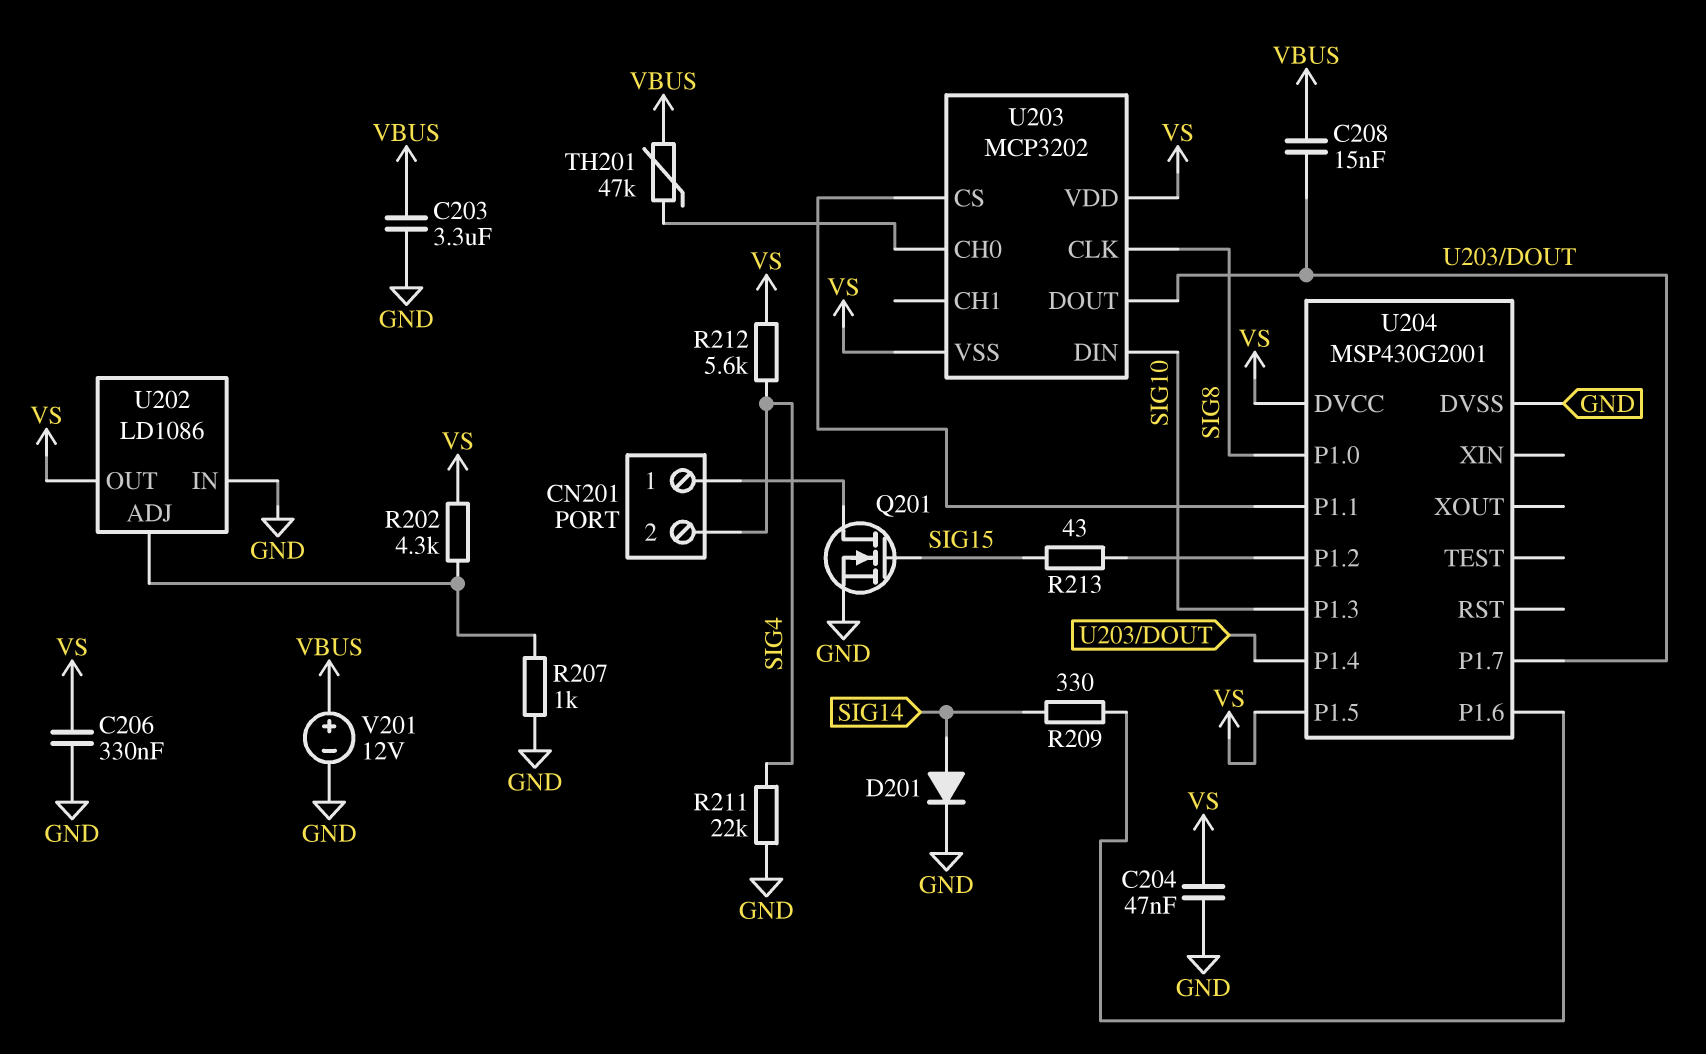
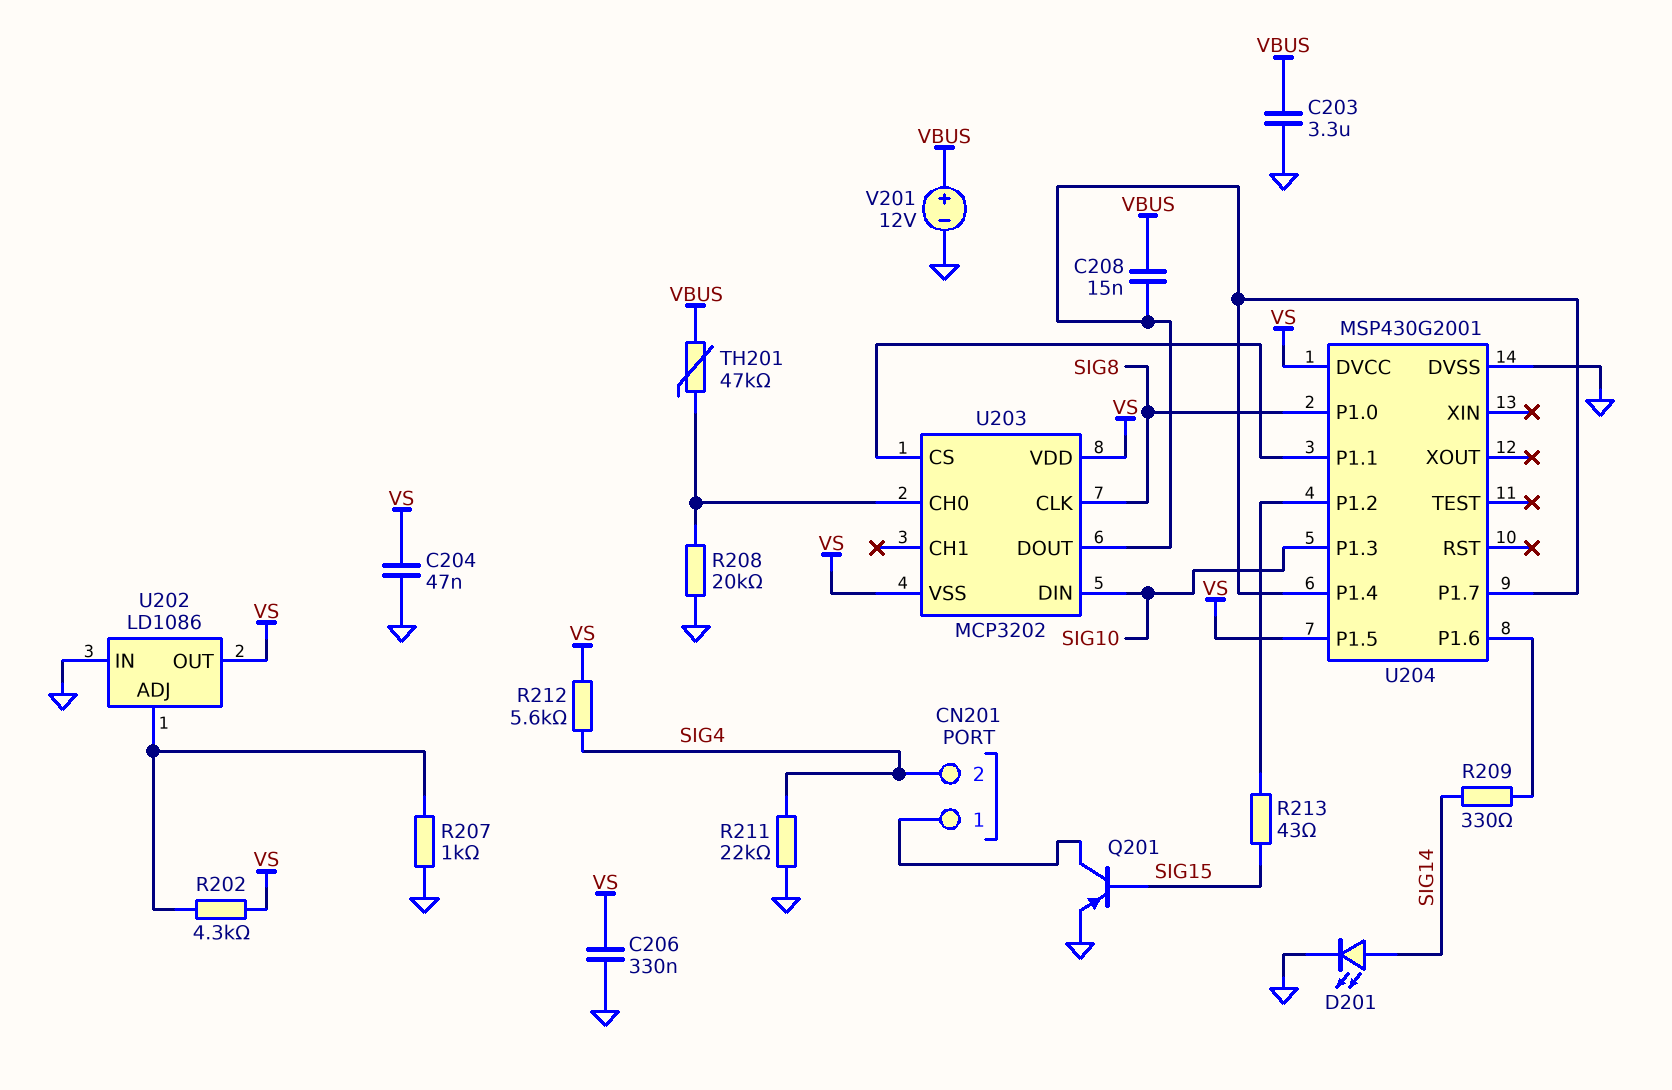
D201: diode (A SIG14, K GND) -> LED (A SIG14, K GND)
Q201: NMOS (G SIG15, D CN201/1, S GND) -> PNP (B SIG15, C CN201/1, E GND)
R208: none -> 20k (GND, U203/CH0)

